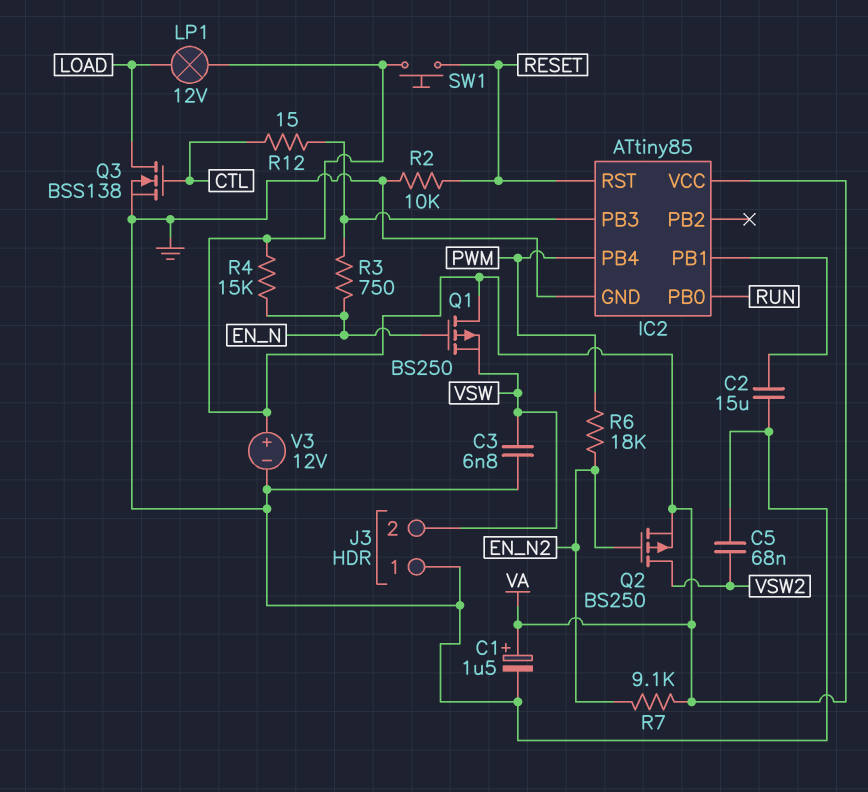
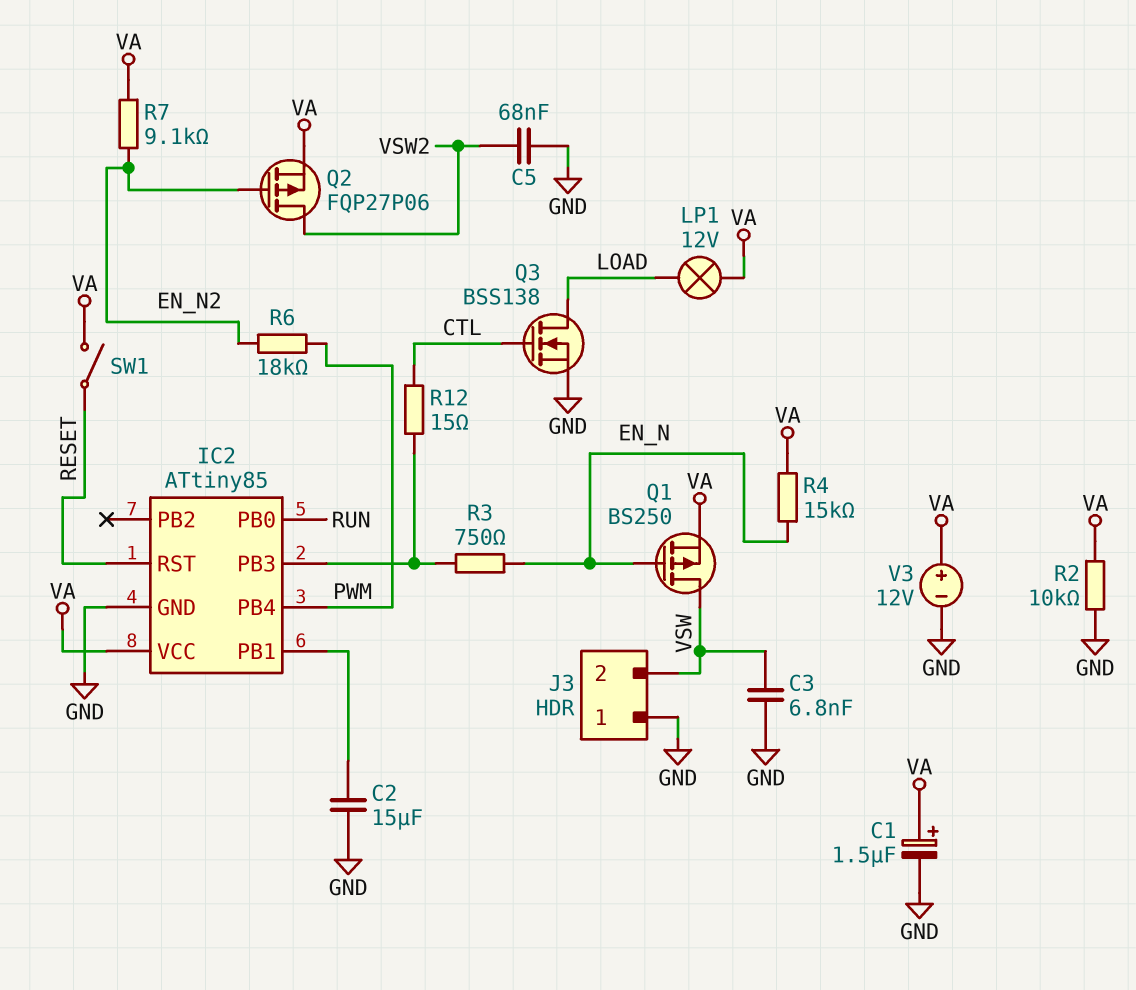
Q1: PMOS BS250 (G EN_N, D VA, S VSW) -> PMOS BS250 (G EN_N, D VSW, S VA)
Q2: PMOS BS250 (G EN_N2, D VSW2, S VA) -> PMOS FQP27P06 (G EN_N2, D VSW2, S VA)
R2: 10k (GND, RESET) -> 10k (GND, VA)
SW1: button (RESET, VA) -> switch (RESET, VA)

